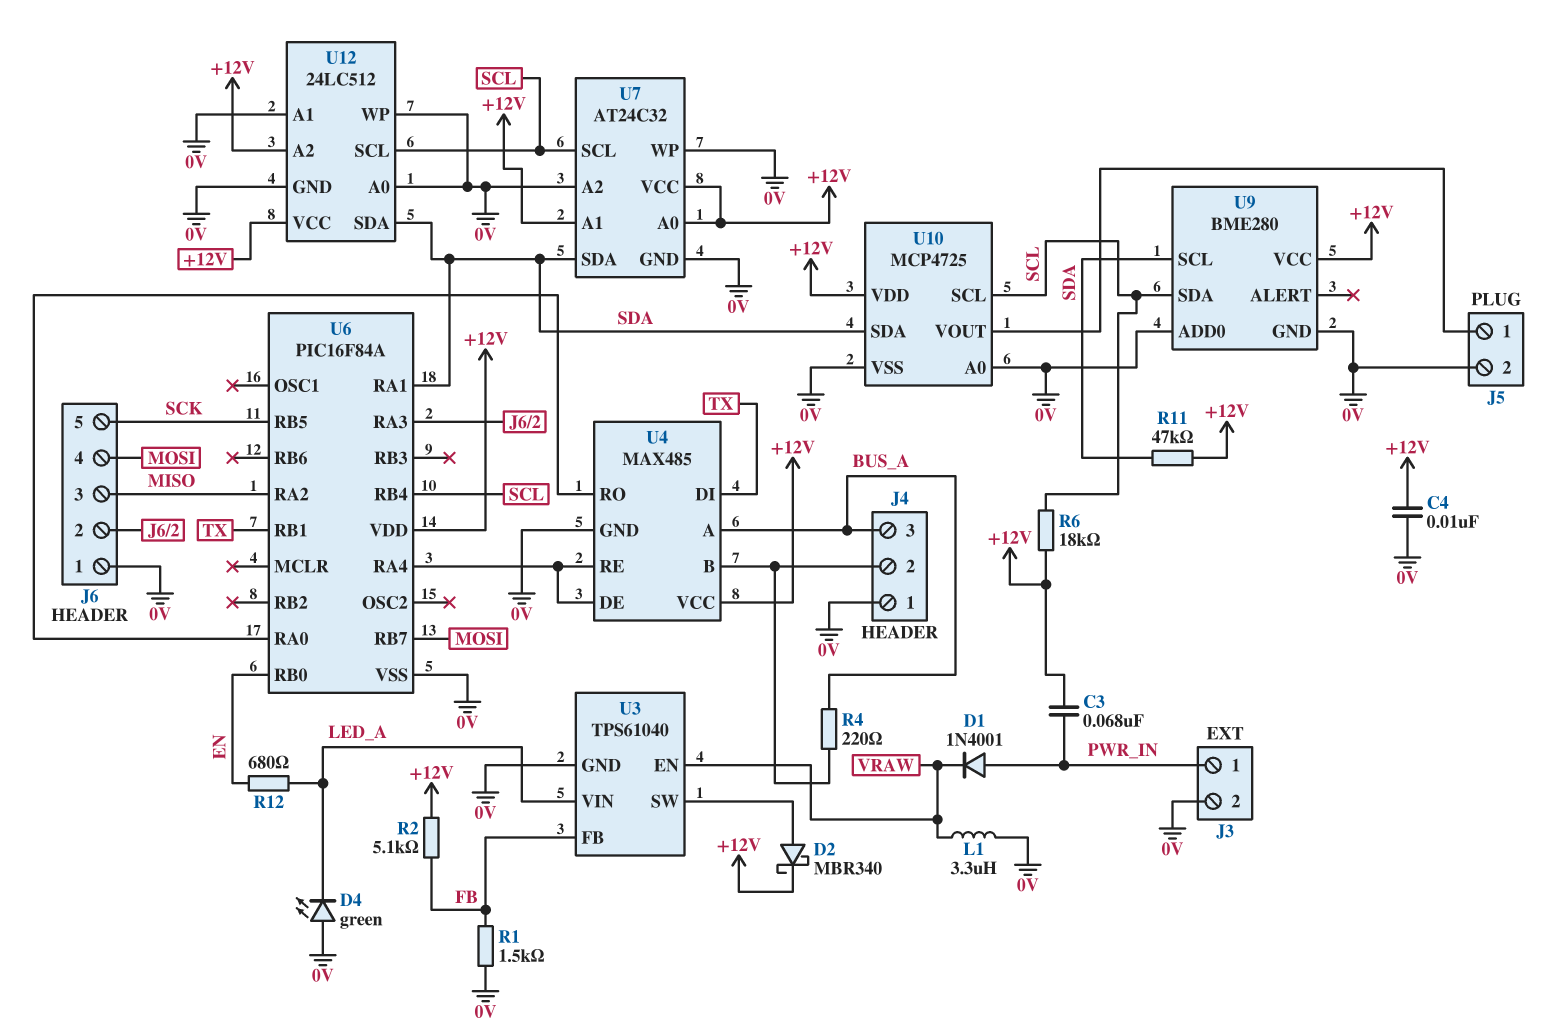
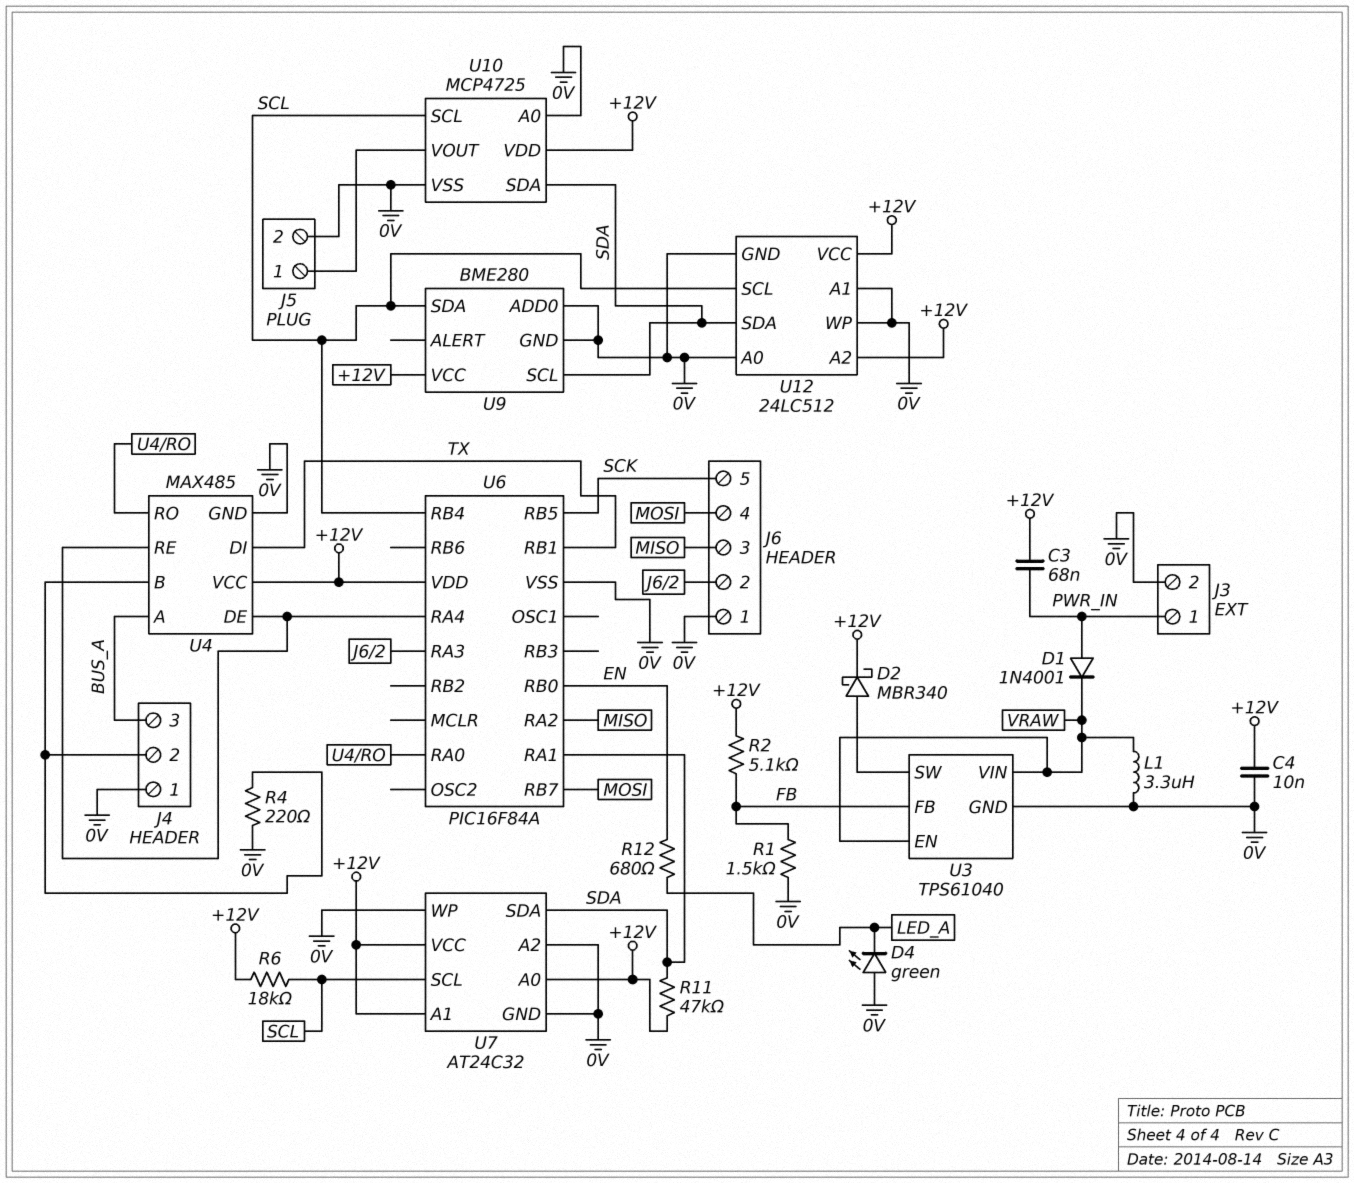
R4: 220 (BUS_A, J4/2) -> 220 (0V, J4/2)
U3 pin VIN: LED_A -> VRAW

